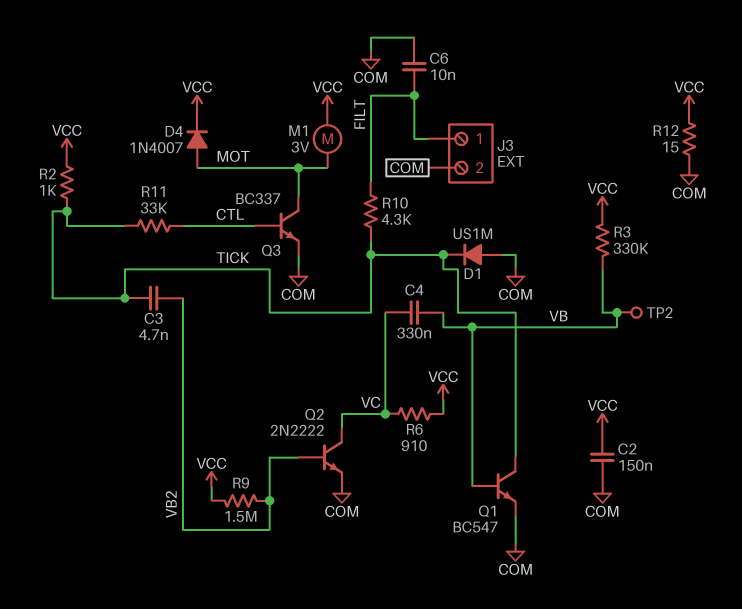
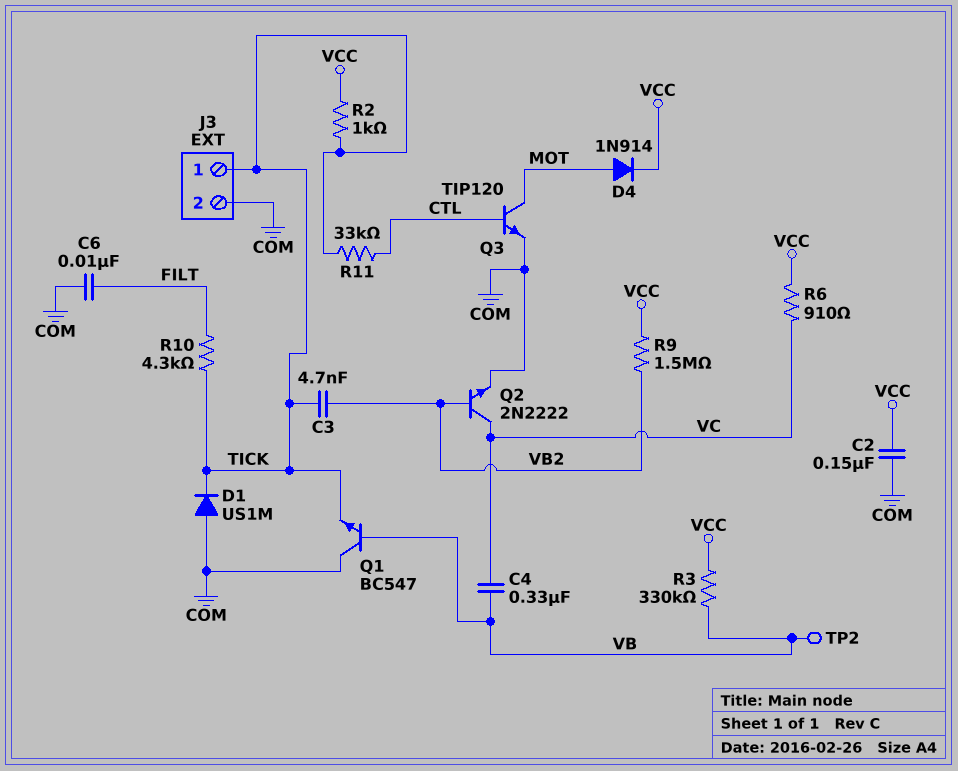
D4: diode 1N4007 (A MOT, K VCC) -> diode 1N914 (A MOT, K VCC)
J3 pin 1: FILT -> TICK
M1: motor 3V (MOT, VCC) -> none
Q1: NPN BC547 (B VB, C TICK, E COM) -> NPN BC547 (B VB, C COM, E TICK)
Q3: NPN BC337 (B CTL, C MOT, E COM) -> NPN TIP120 (B CTL, C MOT, E COM)
R12: 15 (COM, VCC) -> none

